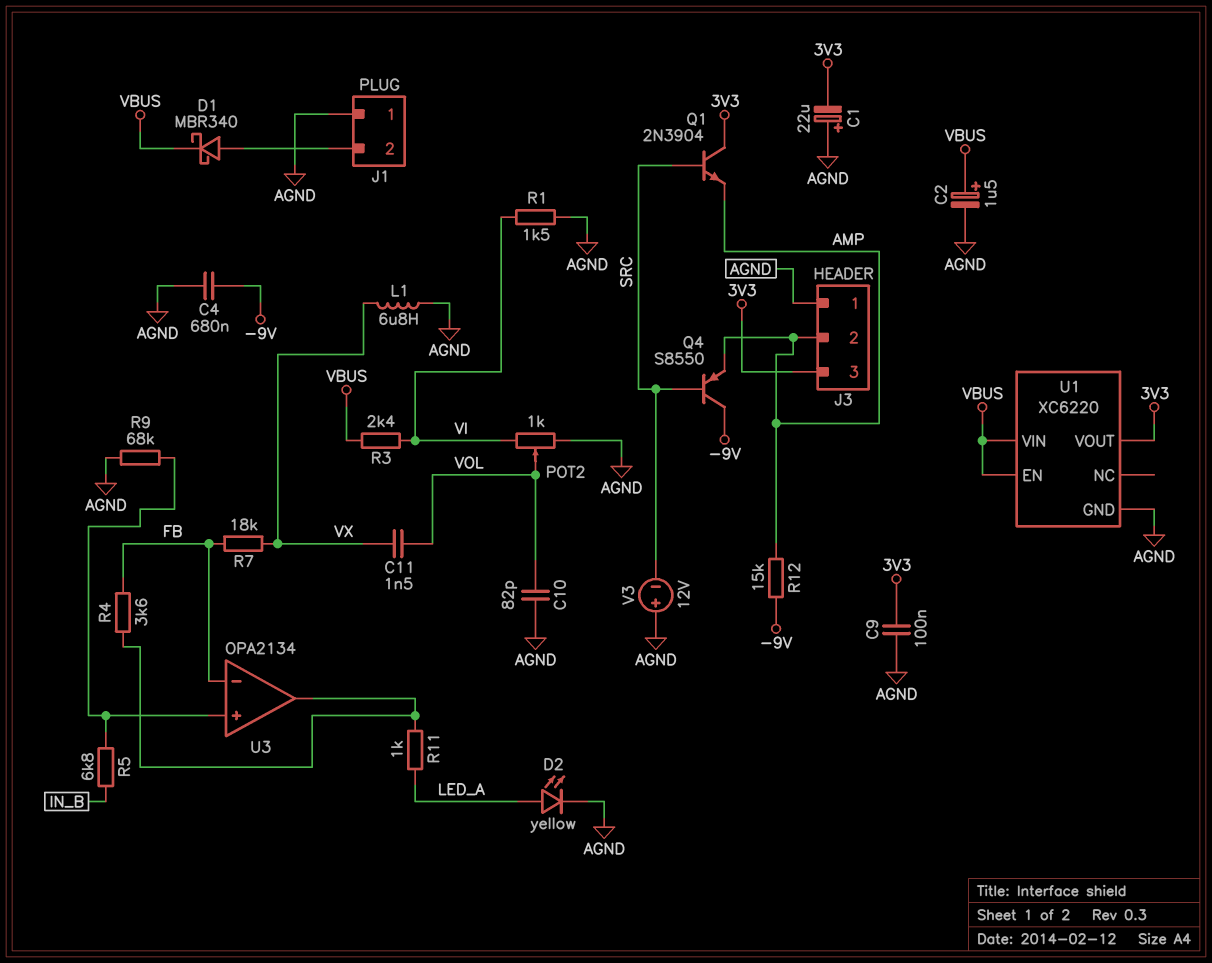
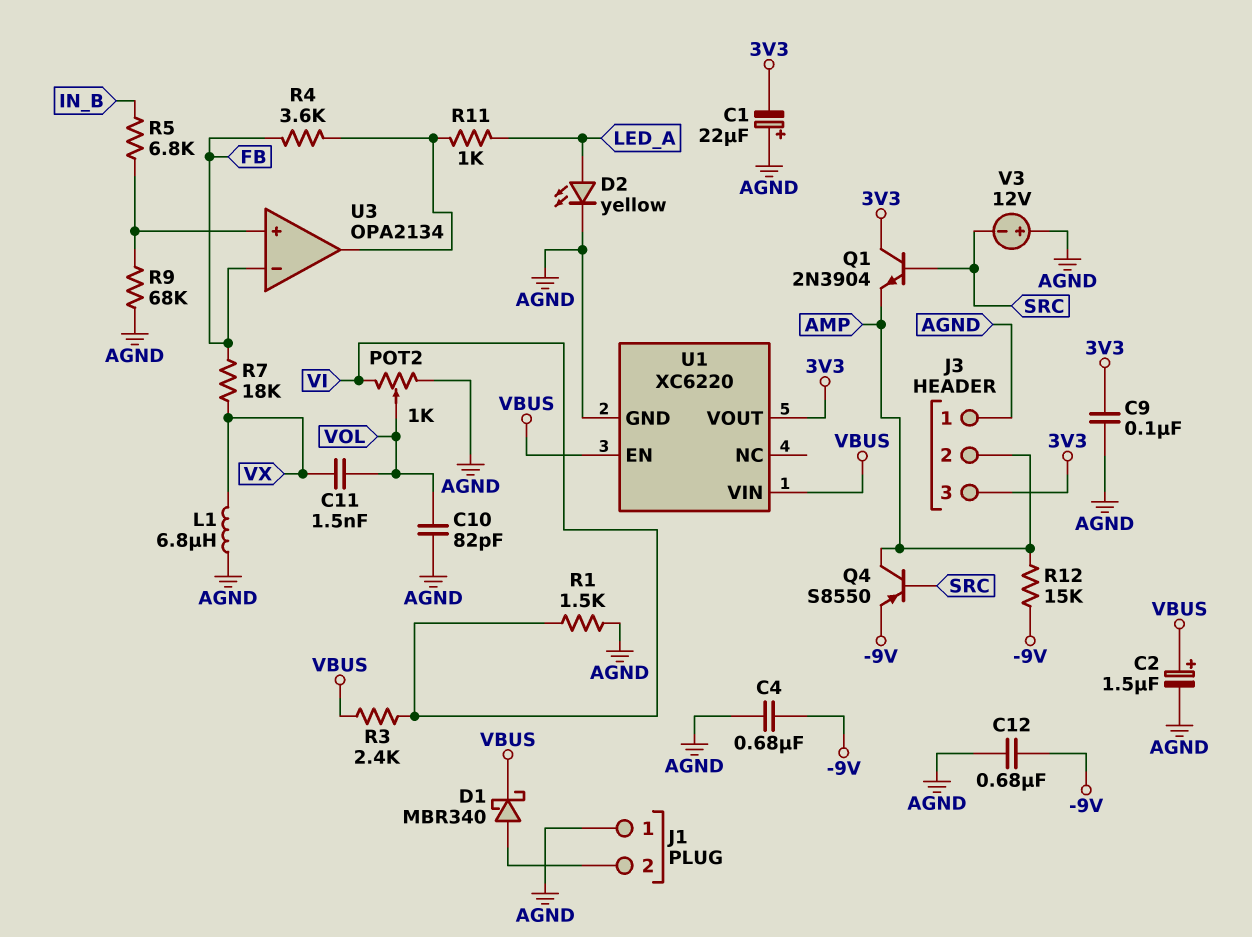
C12: none -> 680nF (-9V, AGND)
Q4: PNP S8550 (B SRC, C -9V, E AMP) -> PNP S8550 (B SRC, C AMP, E -9V)

